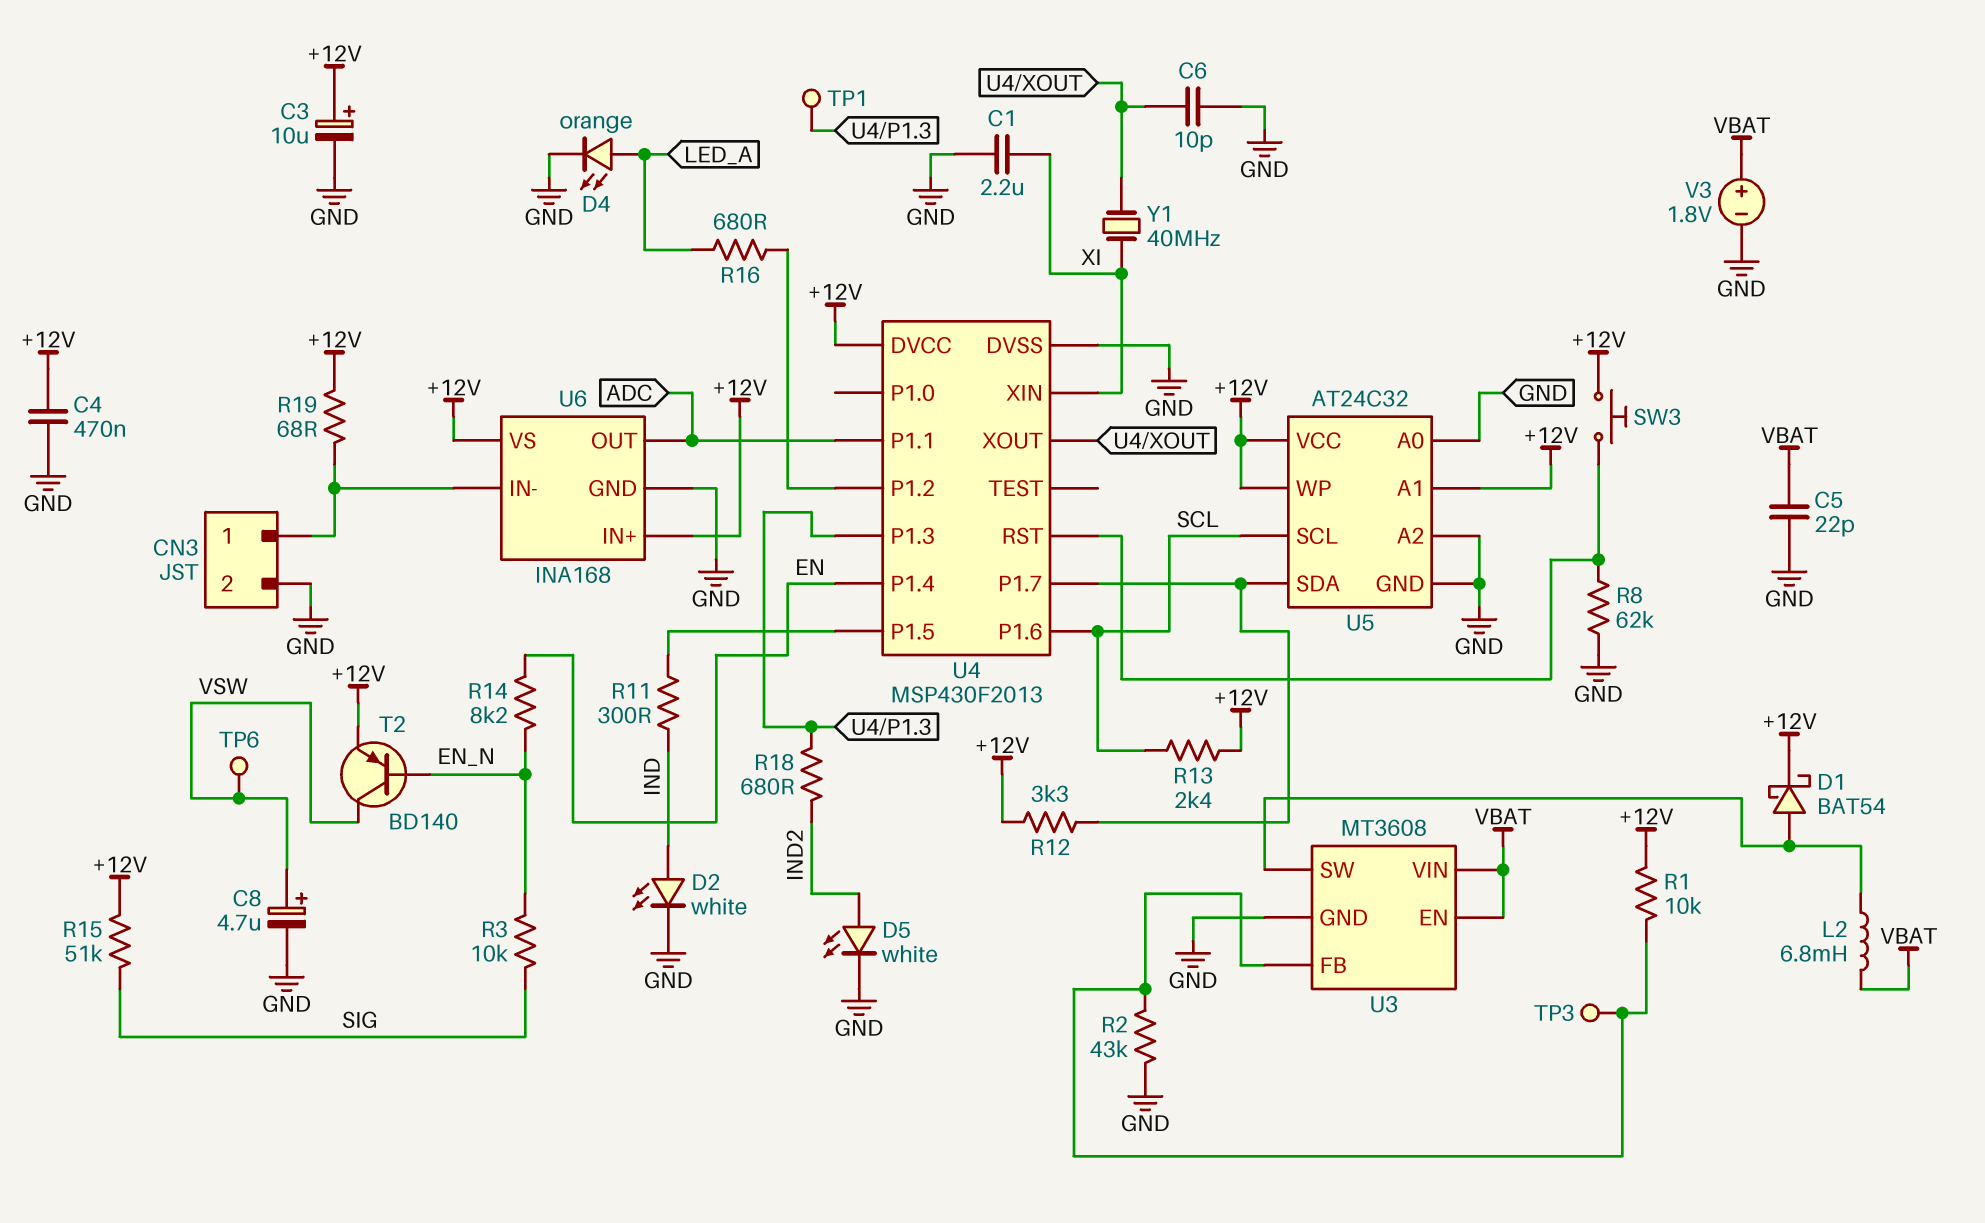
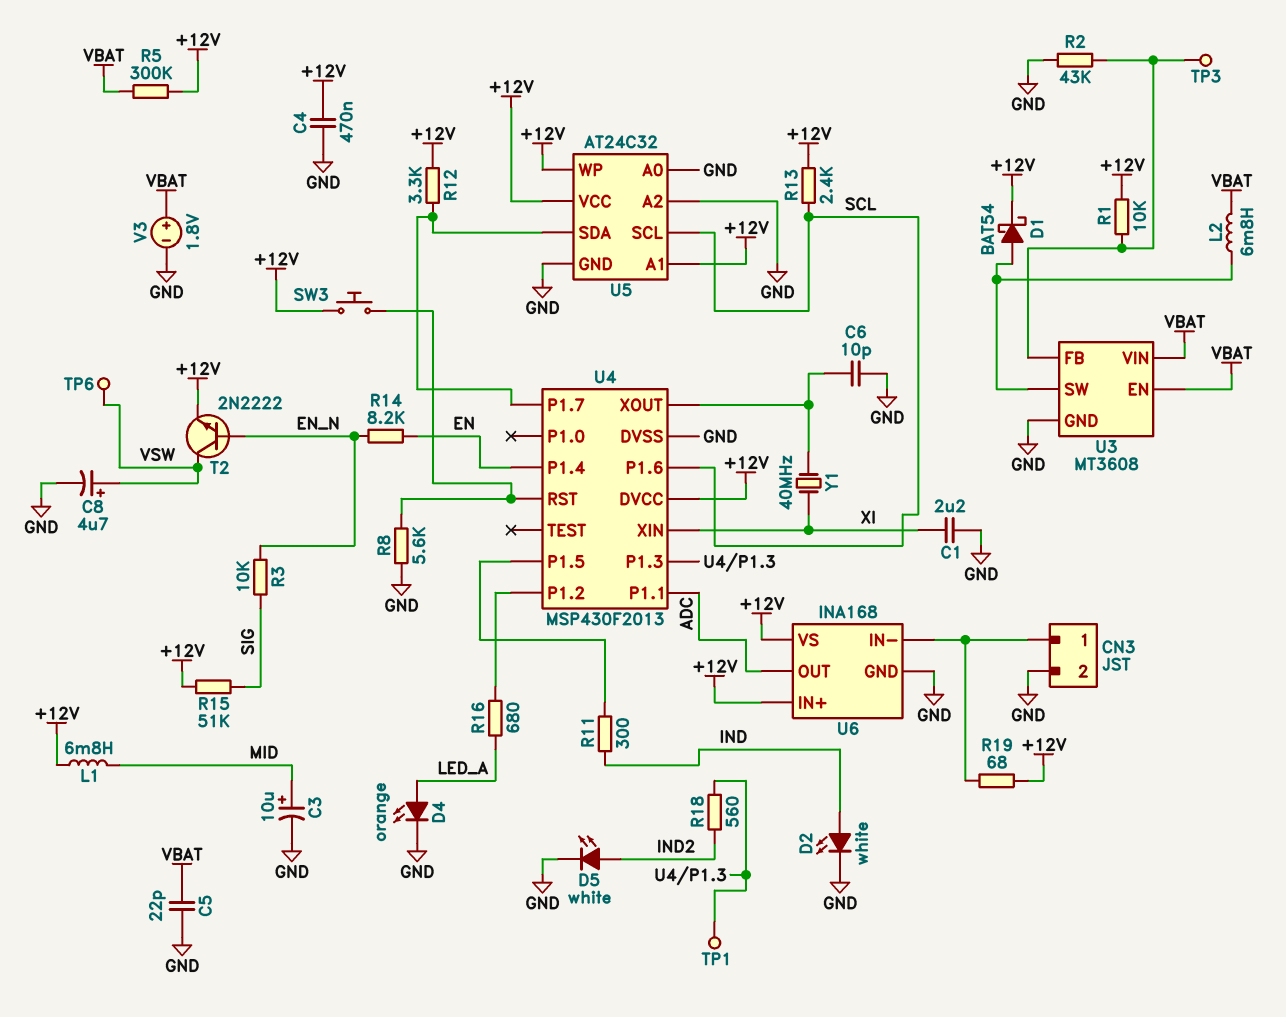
C3: 10uF (plus +12V, minus GND) -> 10uF (plus MID, minus GND)
L1: none -> 6.8mH (+12V, MID)
R5: none -> 300k (+12V, VBAT)
R8: 62k (GND, U4/RST) -> 5.6k (GND, U4/RST)
R18: 680 (IND2, U4/P1.3) -> 560 (IND2, U4/P1.3)
T2: PNP BD140 (B EN_N, C VSW, E +12V) -> NPN 2N2222 (B EN_N, C VSW, E +12V)

